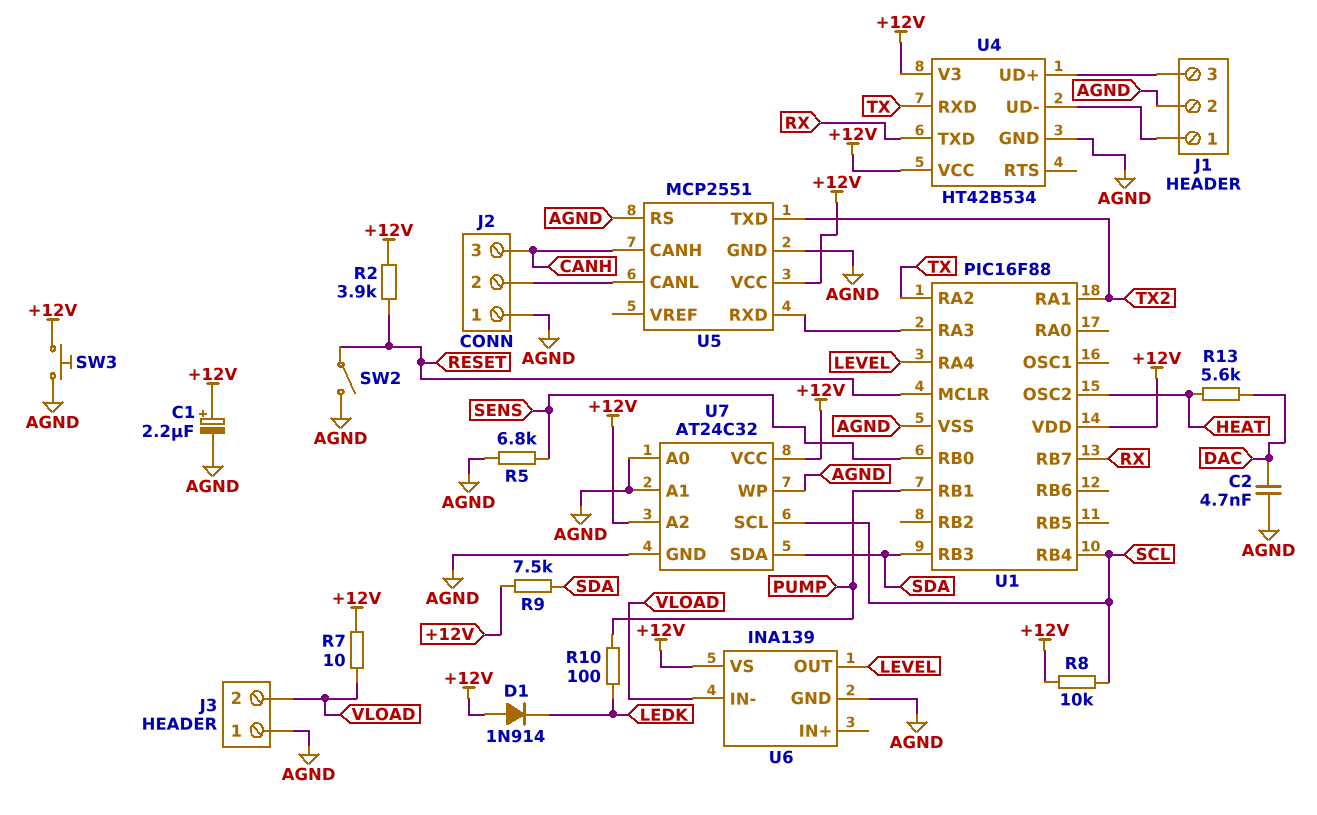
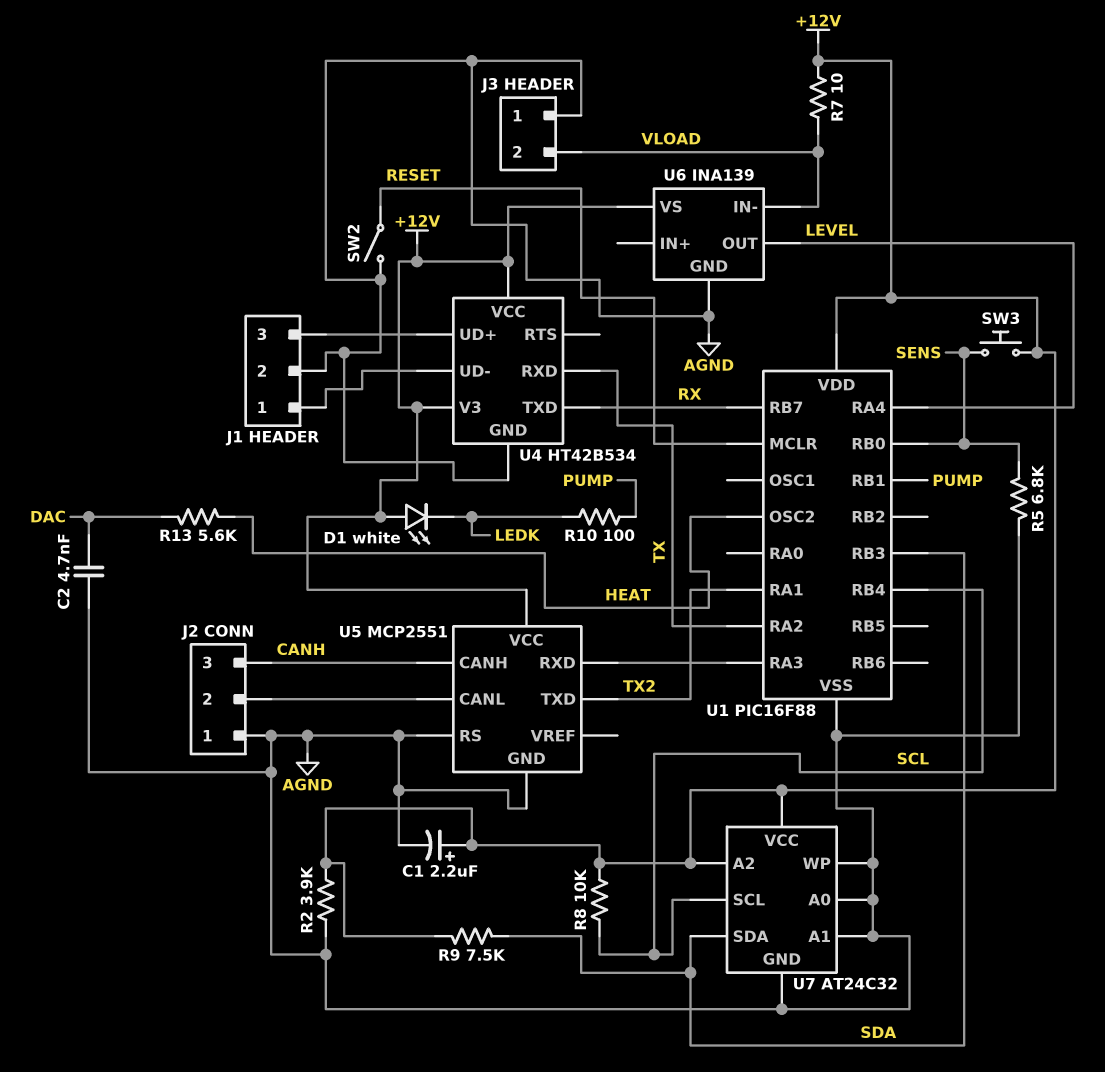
D1: diode 1N914 (A +12V, K LEDK) -> LED white (A +12V, K LEDK)
R2: 3.9k (+12V, RESET) -> 3.9k (+12V, AGND)
SW3: button (+12V, AGND) -> button (+12V, SENS)

